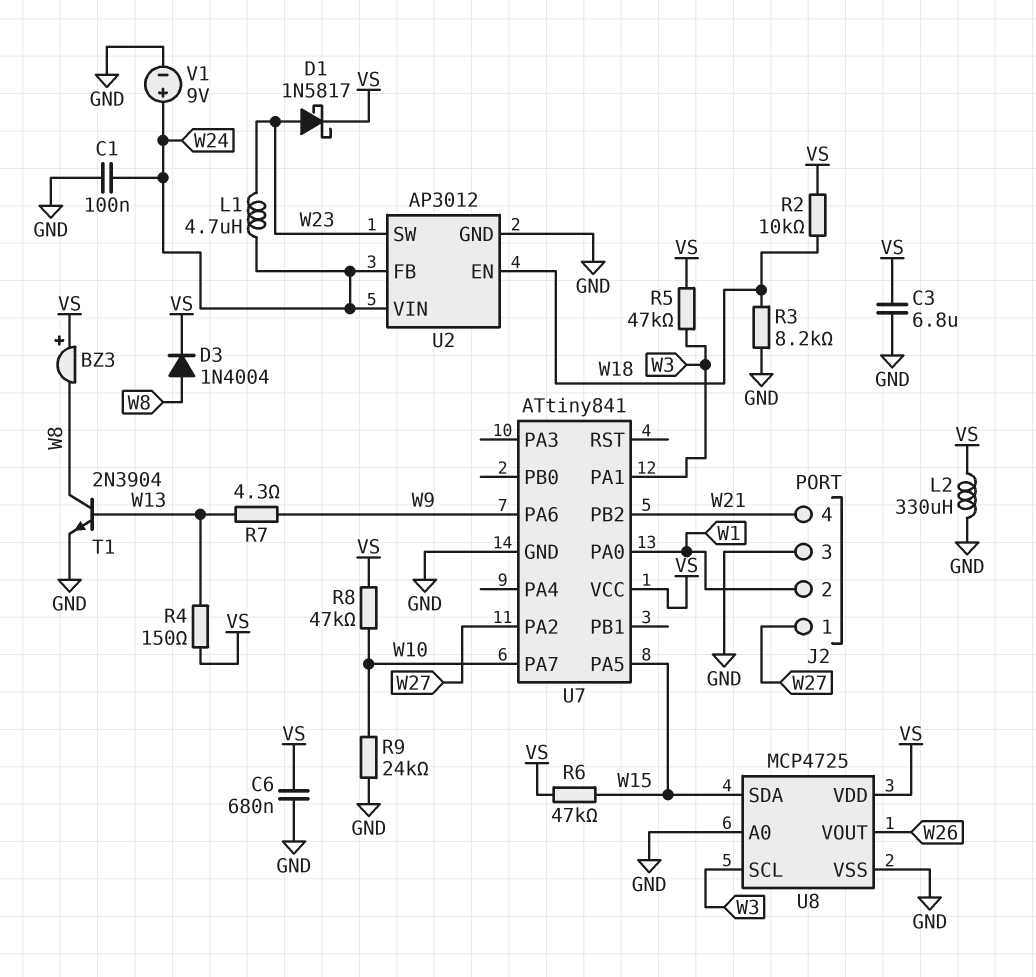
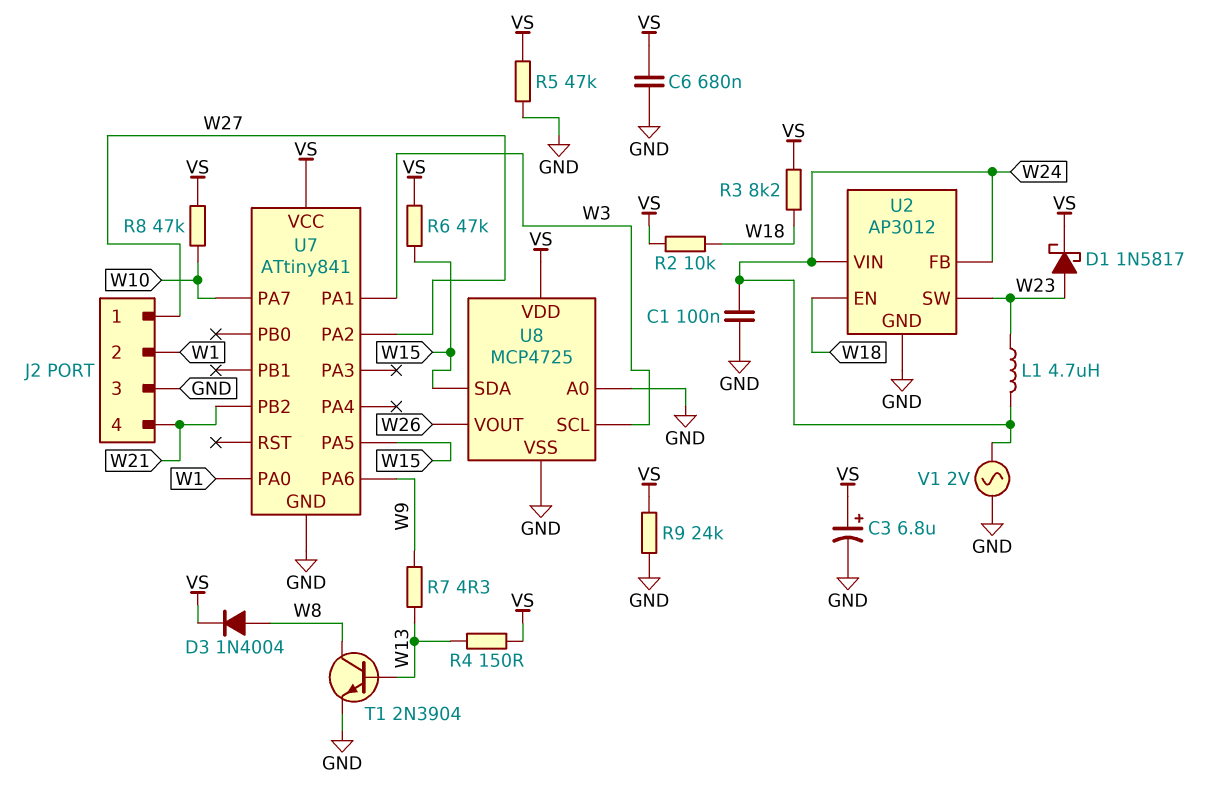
BZ3: buzzer (plus VS, minus W8) -> none
C3: 6.8uF (GND, VS) -> 6.8uF (plus VS, minus GND)
L2: 330uH (GND, VS) -> none
R3: 8.2k (GND, W18) -> 8.2k (VS, W18)
R5: 47k (VS, W3) -> 47k (GND, VS)
R9: 24k (GND, W10) -> 24k (GND, VS)
V1: 9V (plus W24, minus GND) -> AC 2V (GND, W24)

